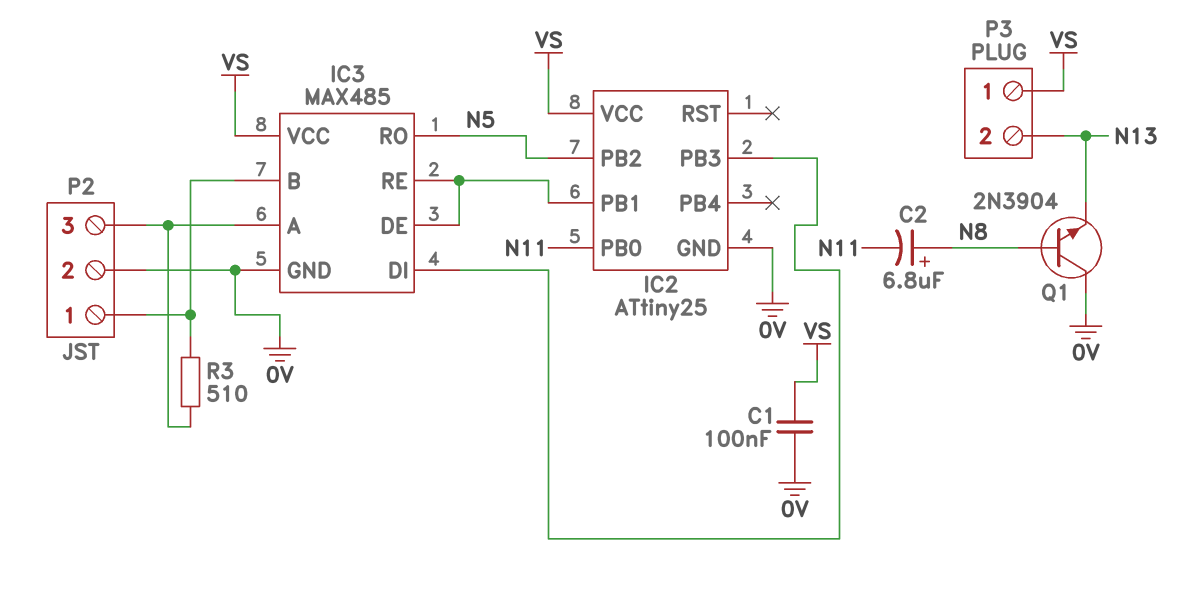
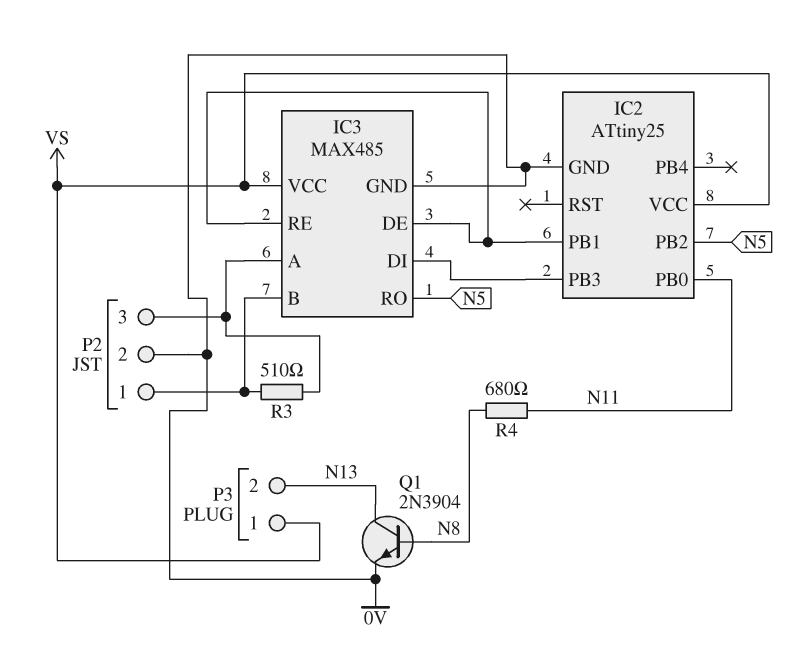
C1: 100nF (0V, VS) -> none
C2: 6.8uF (plus N8, minus N11) -> none
Q1: NPN 2N3904 (B N8, C 0V, E N13) -> NPN 2N3904 (B N8, C N13, E 0V)
R4: none -> 680 (N8, N11)

